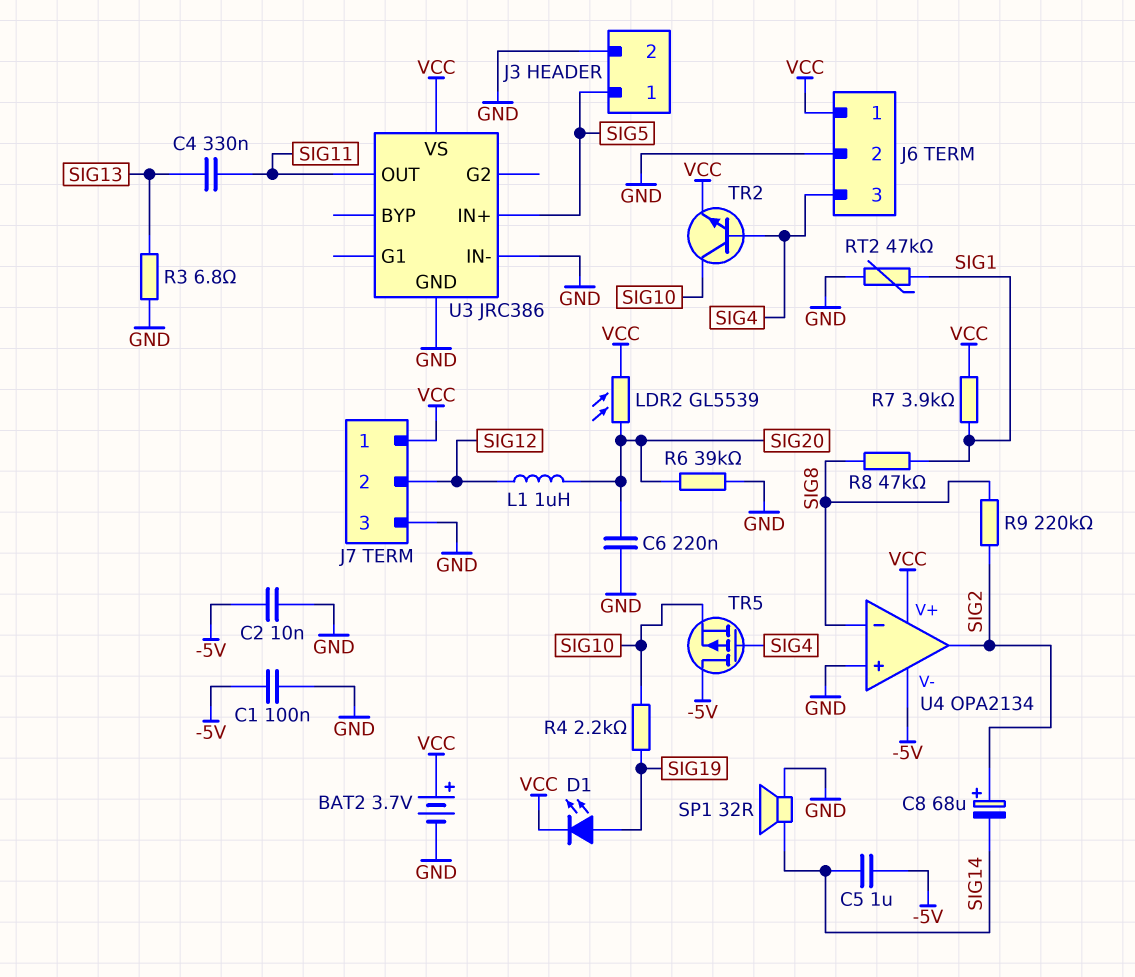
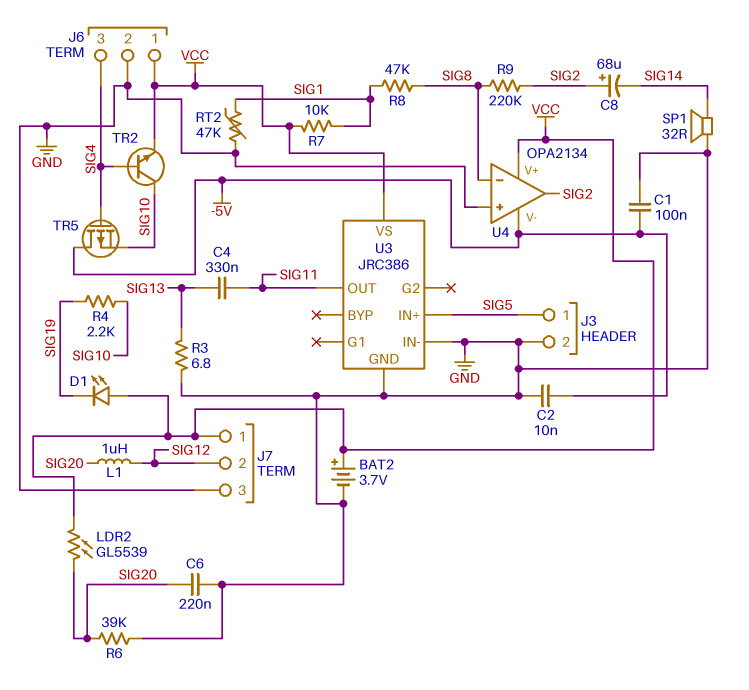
C5: 1uF (-5V, SIG14) -> none
D1: LED (A SIG19, K VCC) -> LED (A VCC, K SIG19)
R7: 3.9k (SIG1, VCC) -> 10k (SIG1, VCC)

